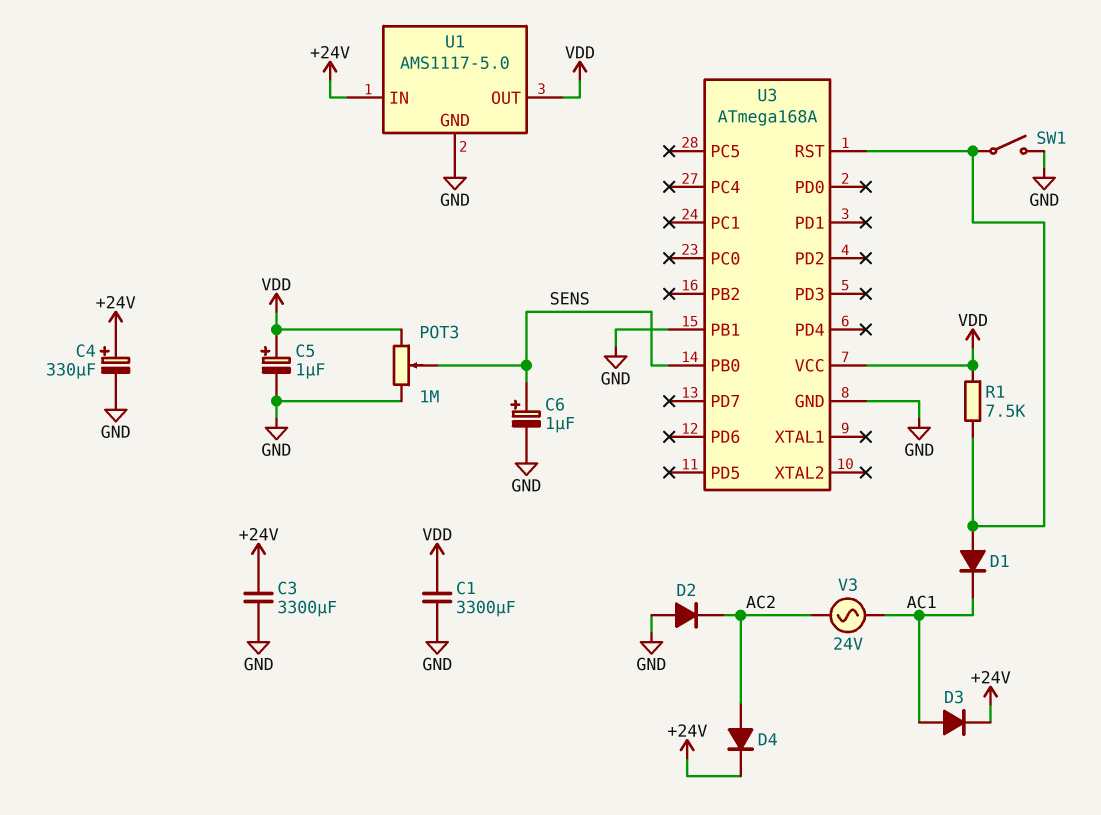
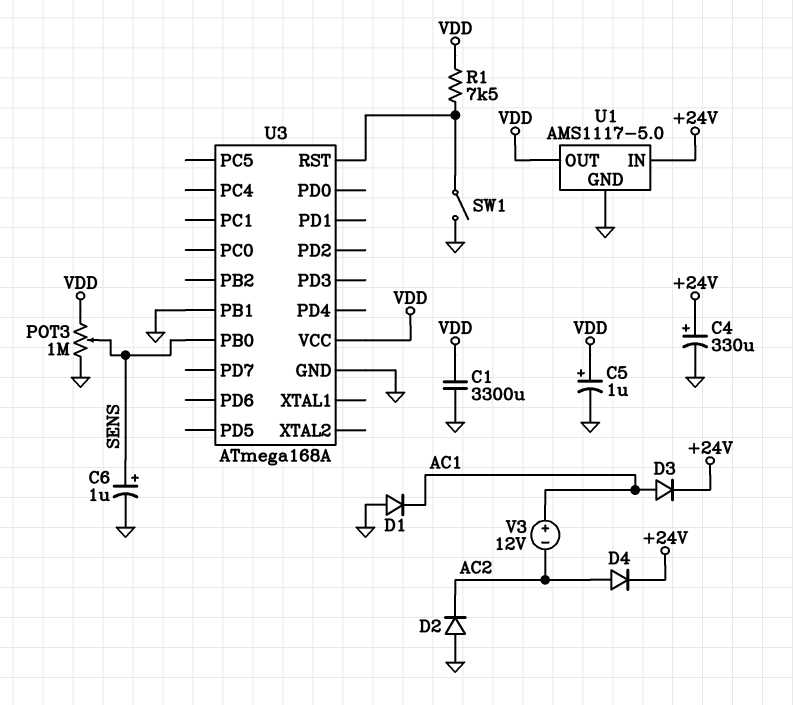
C3: 3300uF (+24V, GND) -> none
D1: diode (A U3/RST, K AC1) -> diode (A GND, K AC1)
V3: AC 24V (AC1, AC2) -> 12V (plus AC1, minus AC2)

